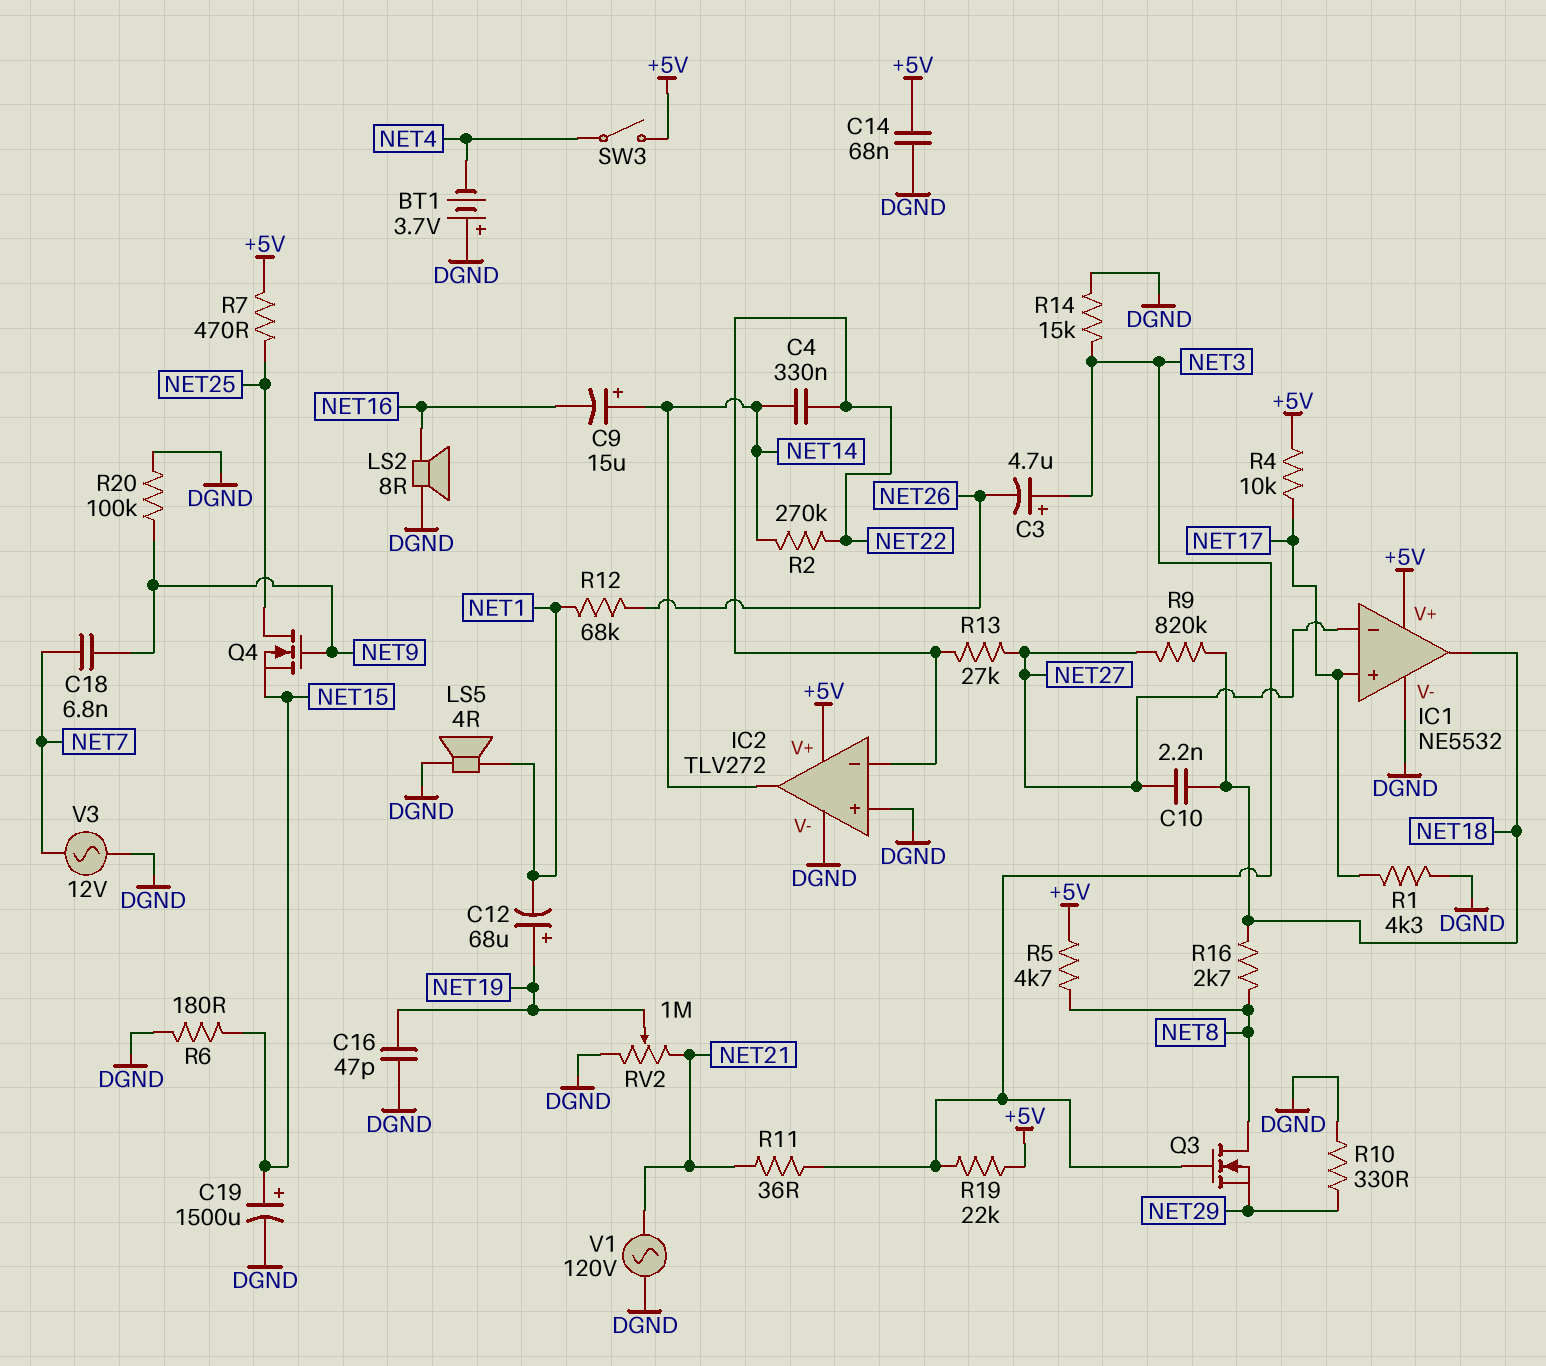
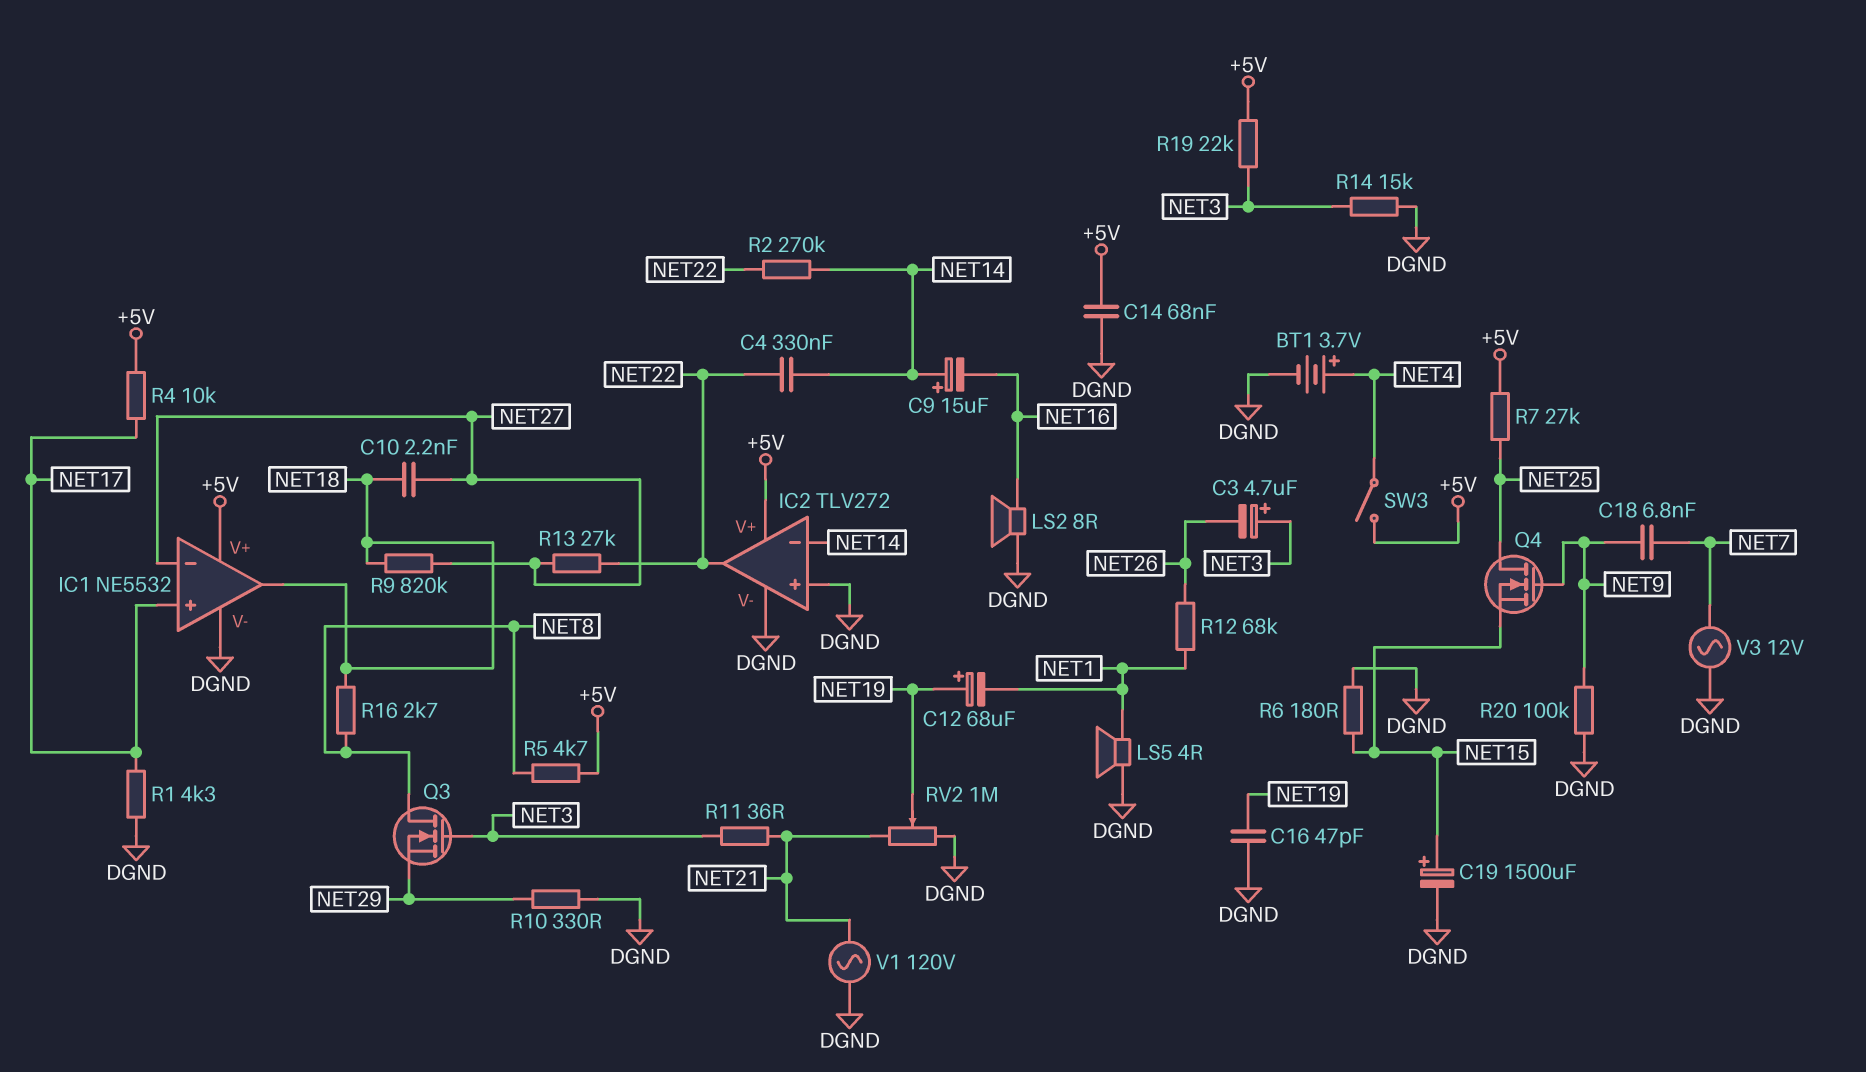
BT1: 3.7V (plus DGND, minus NET4) -> 3.7V (plus NET4, minus DGND)
IC2 pin in-: NET22 -> NET14
IC2 pin out: NET14 -> NET22
R7: 470 (+5V, NET25) -> 27k (+5V, NET25)

